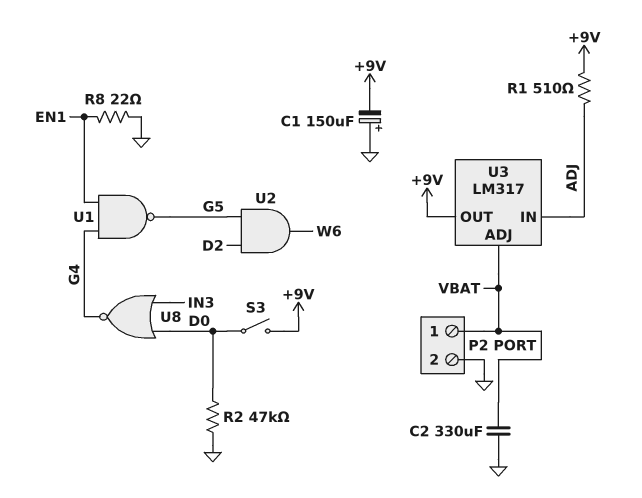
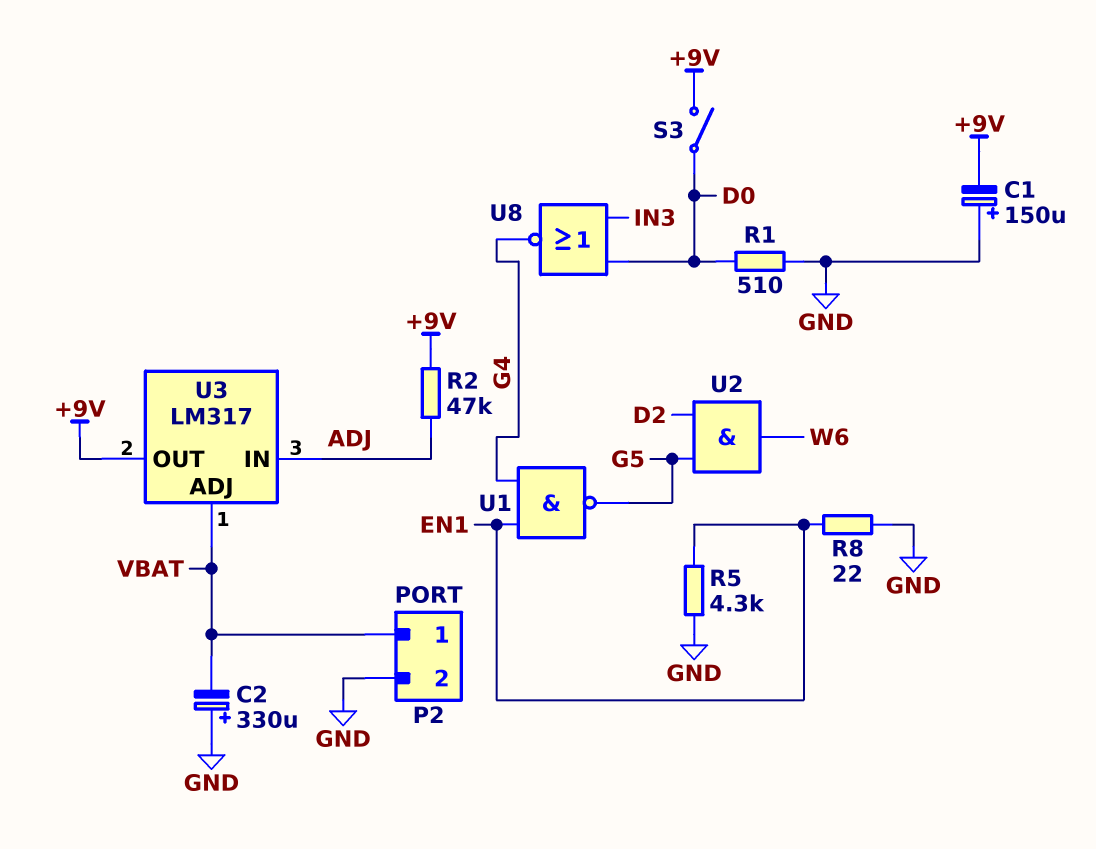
C2: 330uF (GND, VBAT) -> 330uF (plus GND, minus VBAT)
R1: 510 (+9V, ADJ) -> 510 (D0, GND)
R2: 47k (D0, GND) -> 47k (+9V, ADJ)
R5: none -> 4.3k (EN1, GND)

